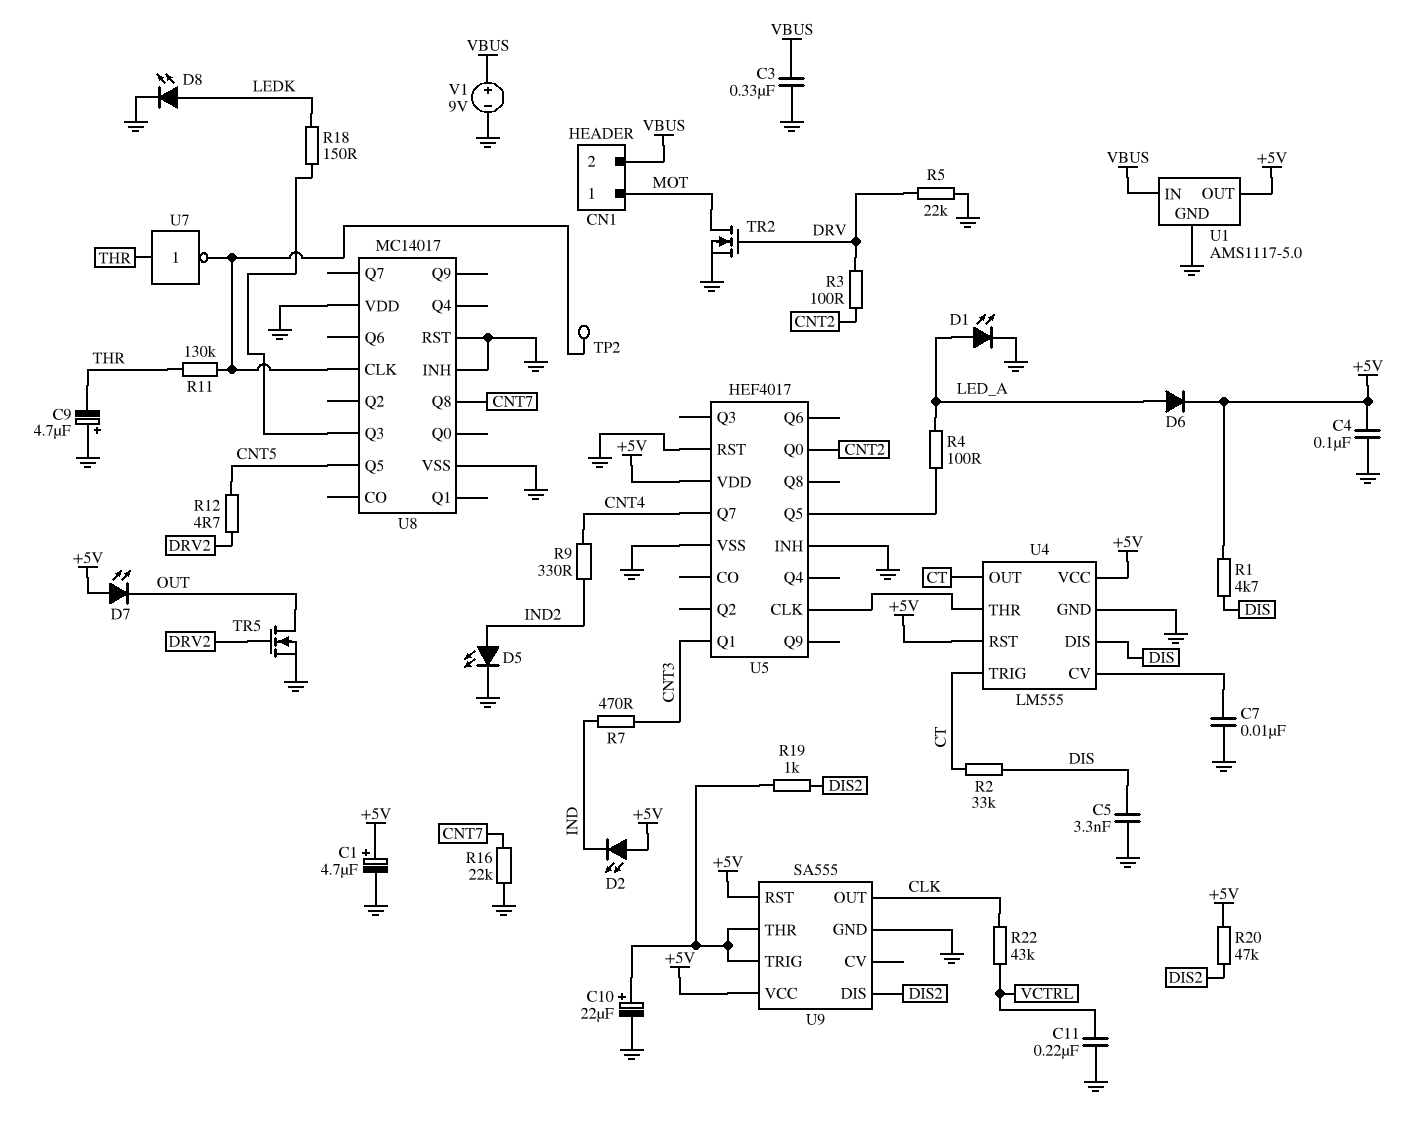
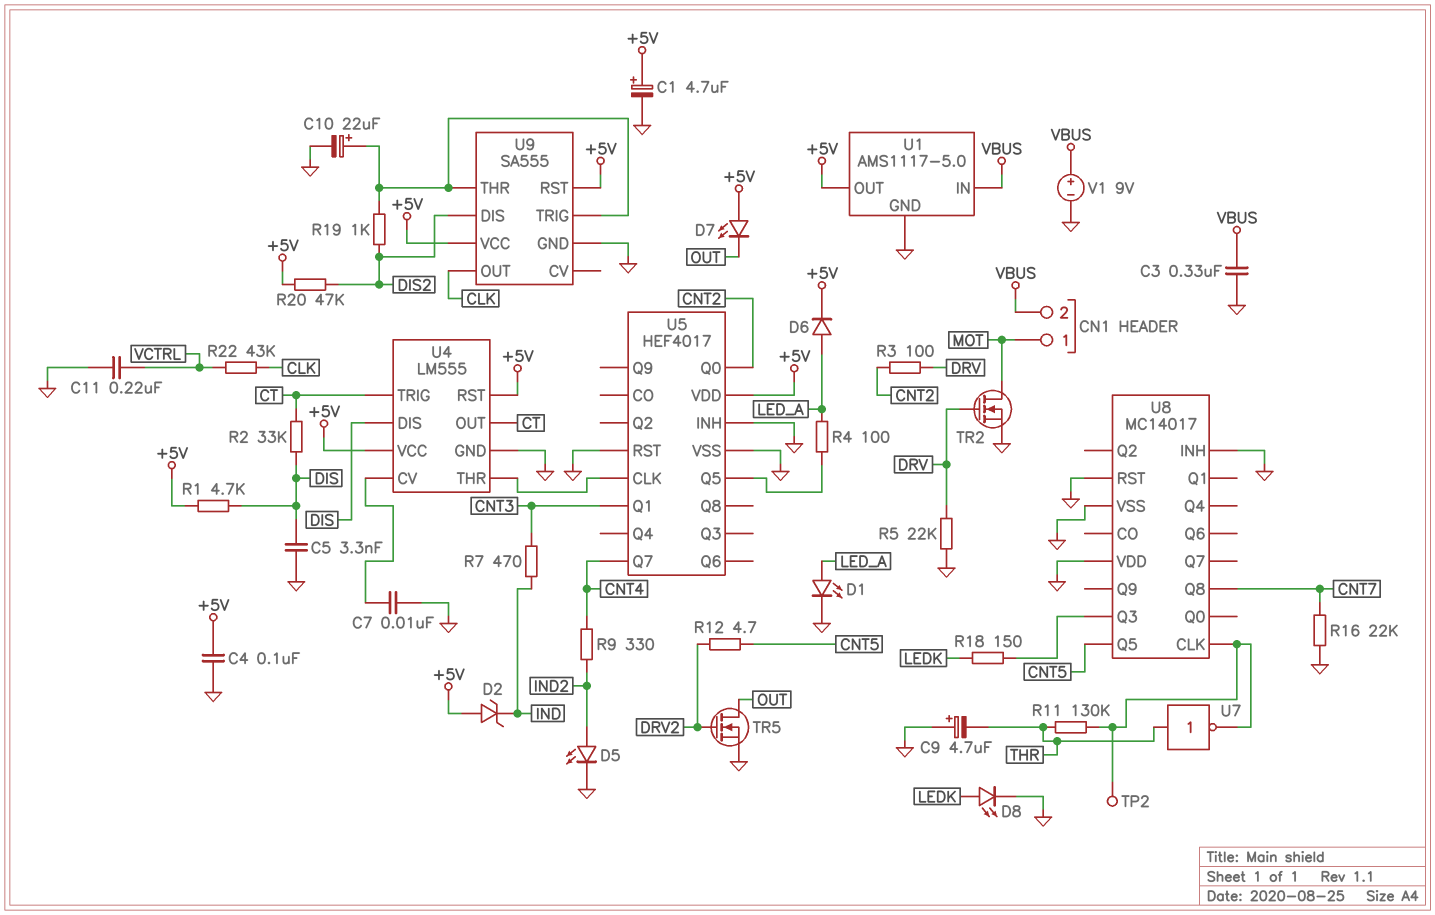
D2: LED (A +5V, K IND) -> zener (A +5V, K IND)

